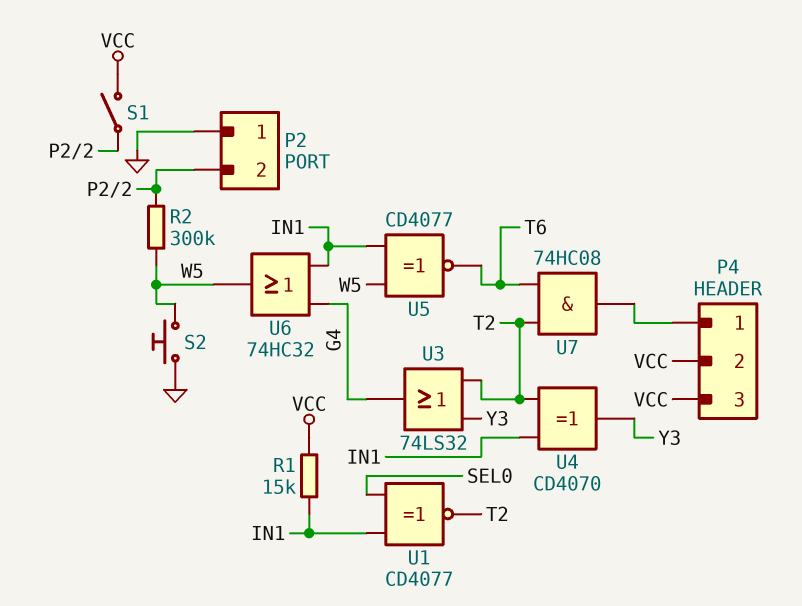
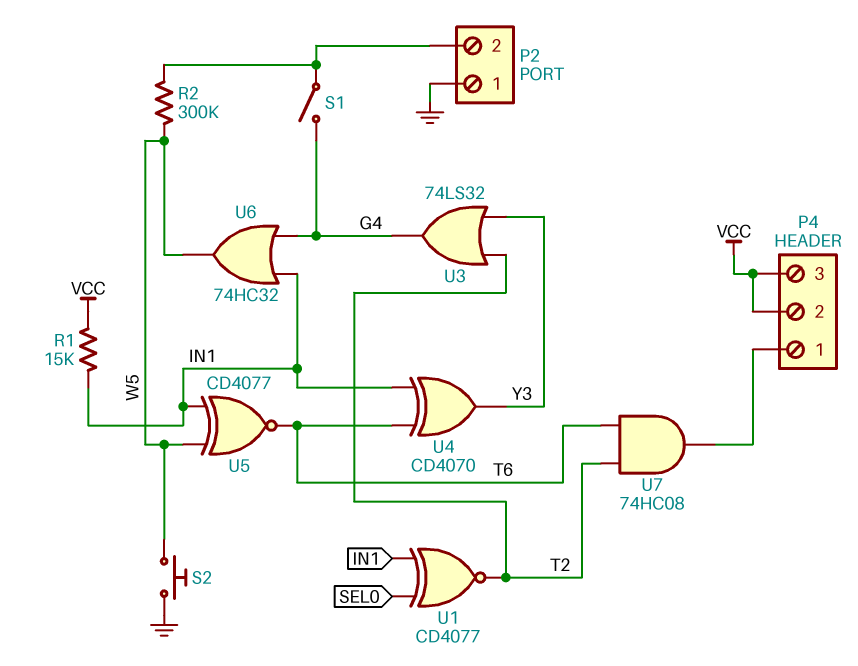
S1: switch (P2/2, VCC) -> switch (G4, P2/2)
U4: XOR CD4070 (in IN1, in T2, out Y3) -> XOR CD4070 (in IN1, in T6, out Y3)

